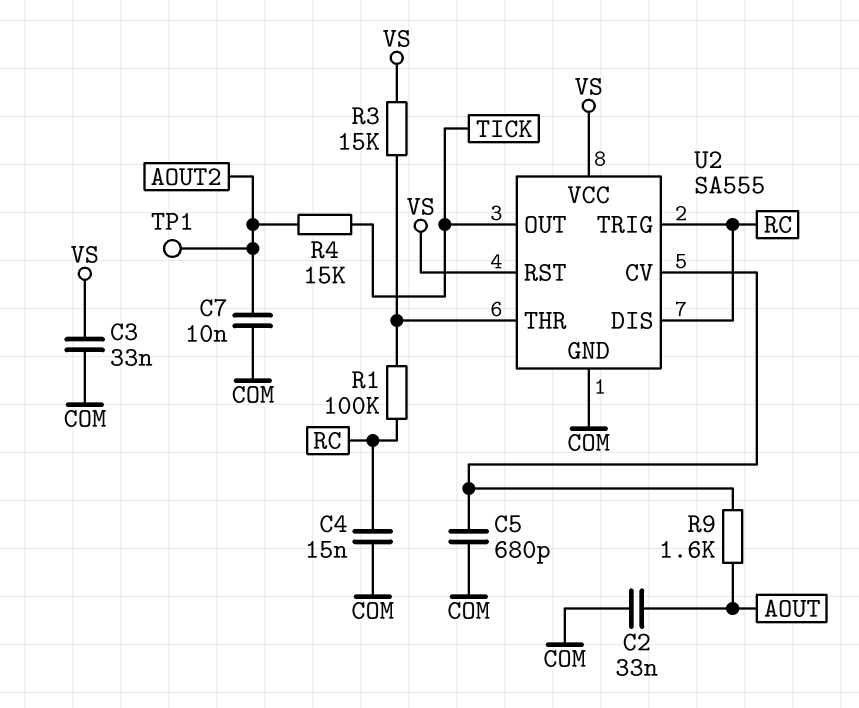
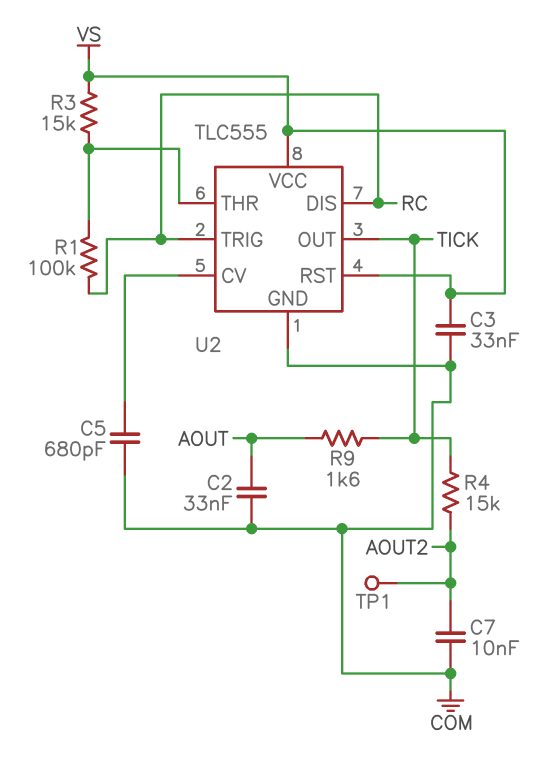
C4: 15nF (COM, RC) -> none
R9: 1.6k (AOUT, U2/CV) -> 1.6k (AOUT, TICK)
U2: SA555 -> TLC555

